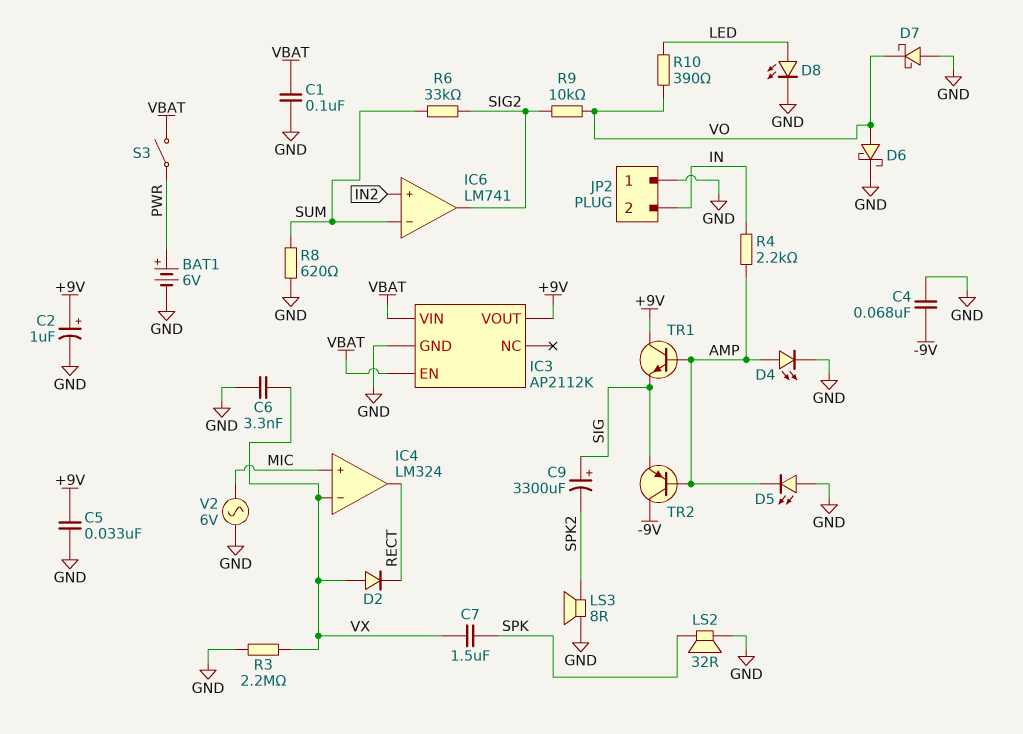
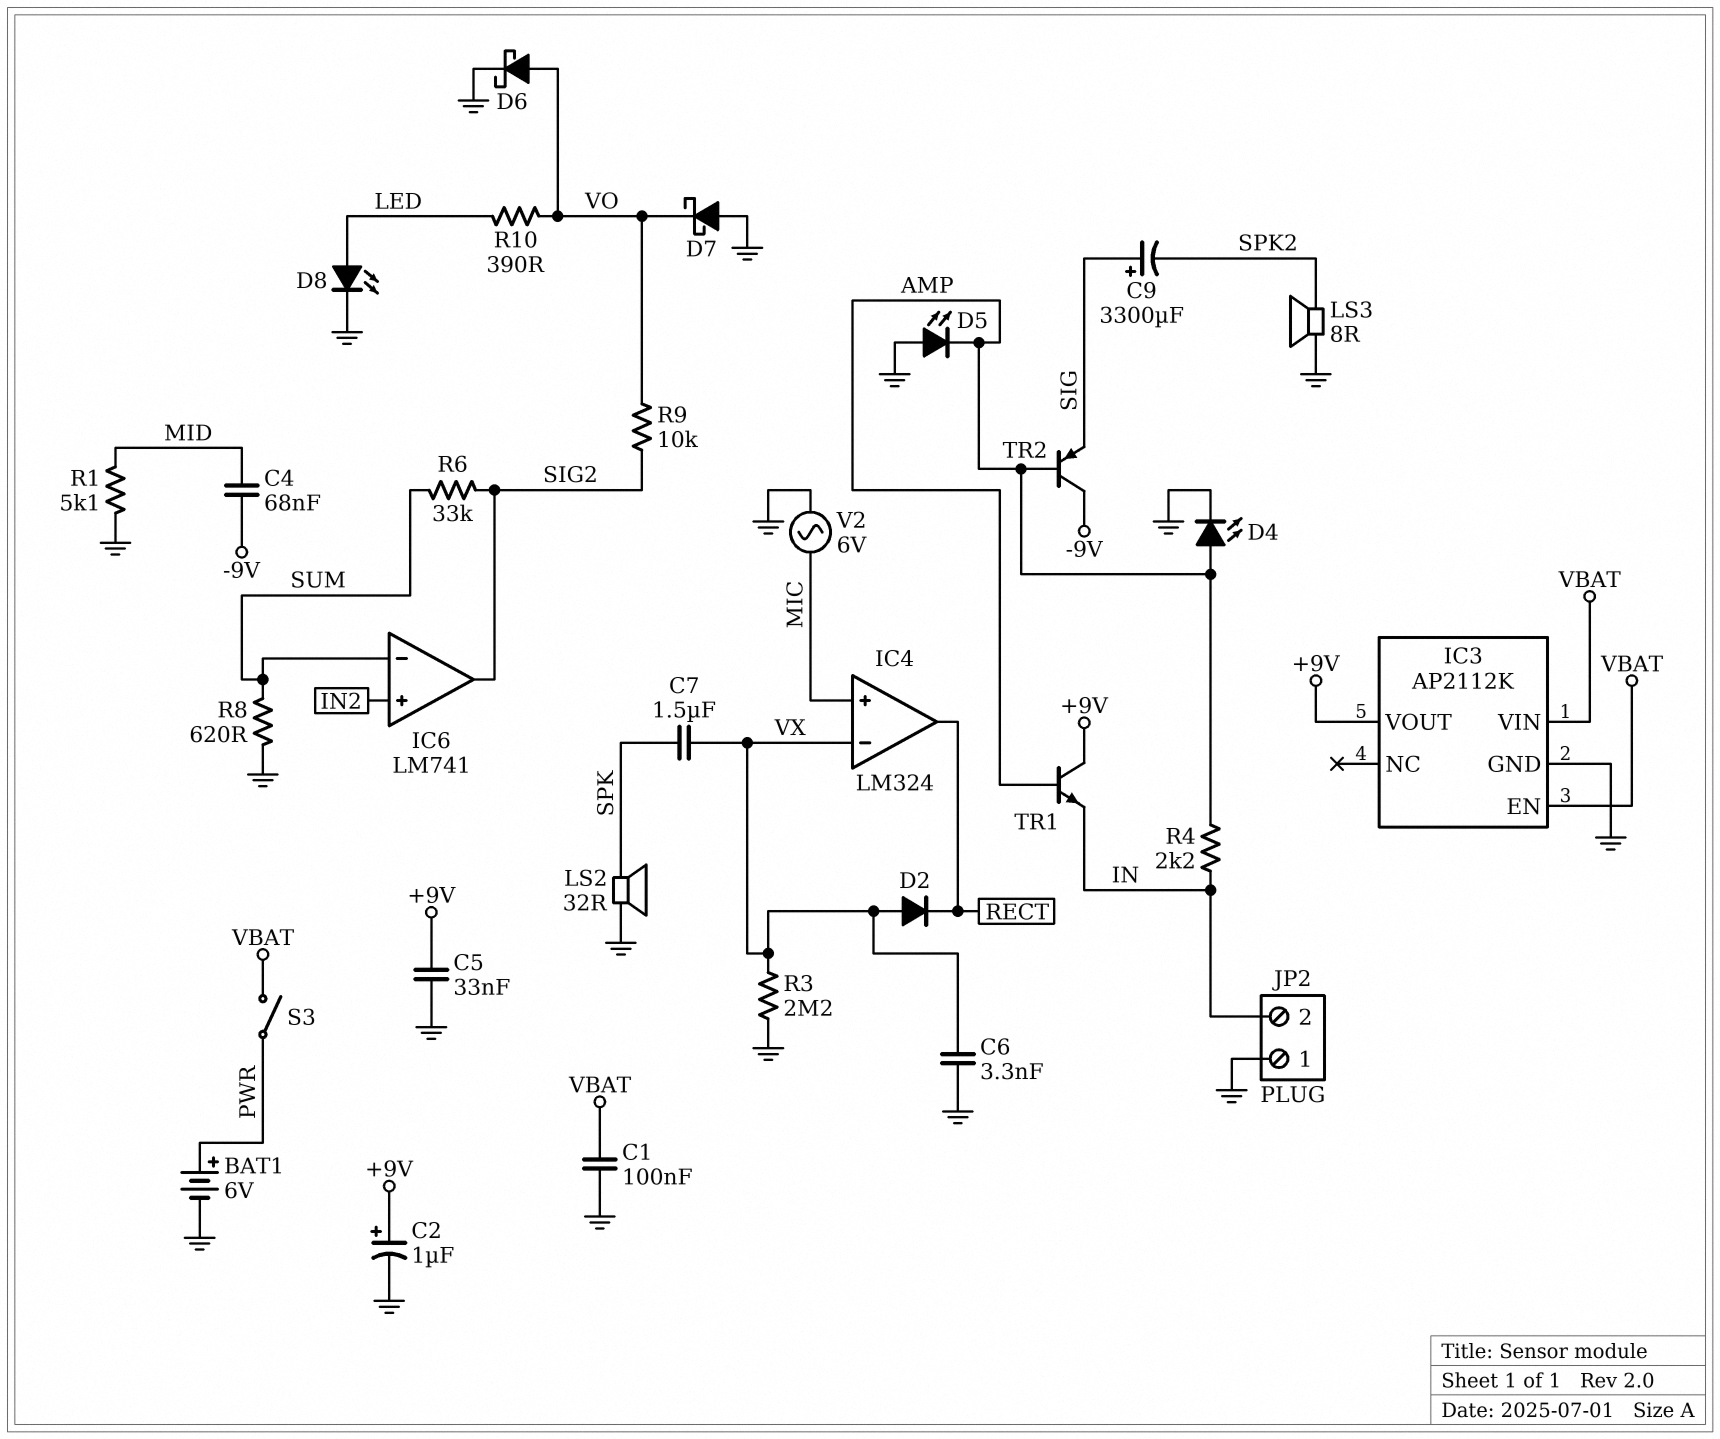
C4: 68nF (-9V, GND) -> 68nF (-9V, MID)
R1: none -> 5.1k (GND, MID)
TR1: NPN (B AMP, C +9V, E SIG) -> NPN (B AMP, C +9V, E IN)

